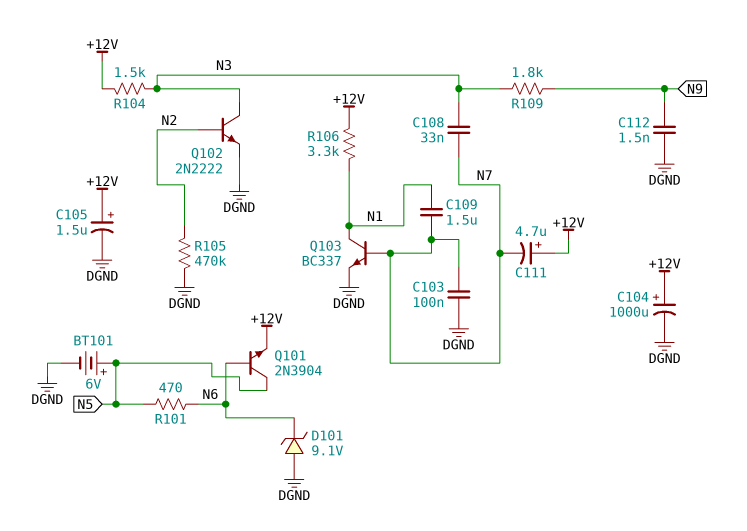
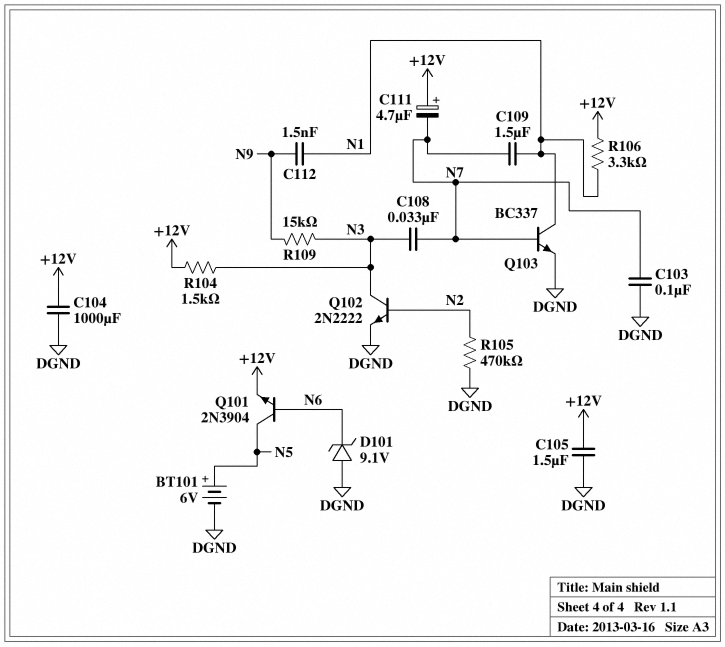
C104: 1000uF (plus +12V, minus DGND) -> 1000uF (+12V, DGND)
C105: 1.5uF (plus +12V, minus DGND) -> 1.5uF (+12V, DGND)
C112: 1.5nF (DGND, N9) -> 1.5nF (N1, N9)
R101: 470 (N5, N6) -> none
R109: 1.8k (N3, N9) -> 15k (N3, N9)

